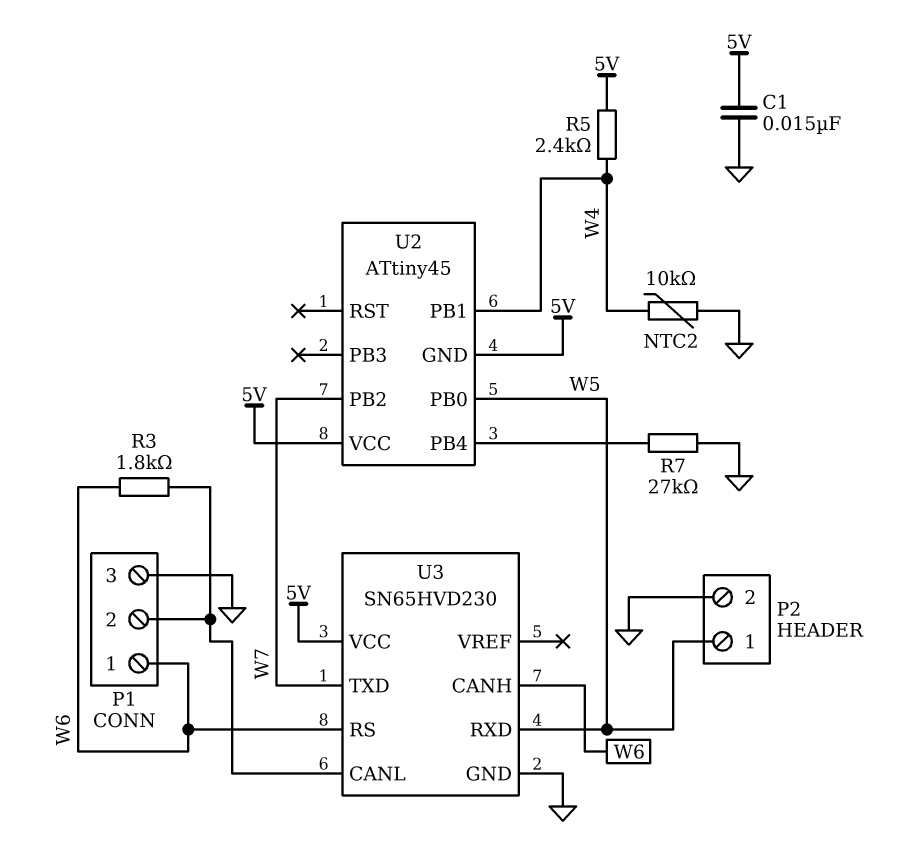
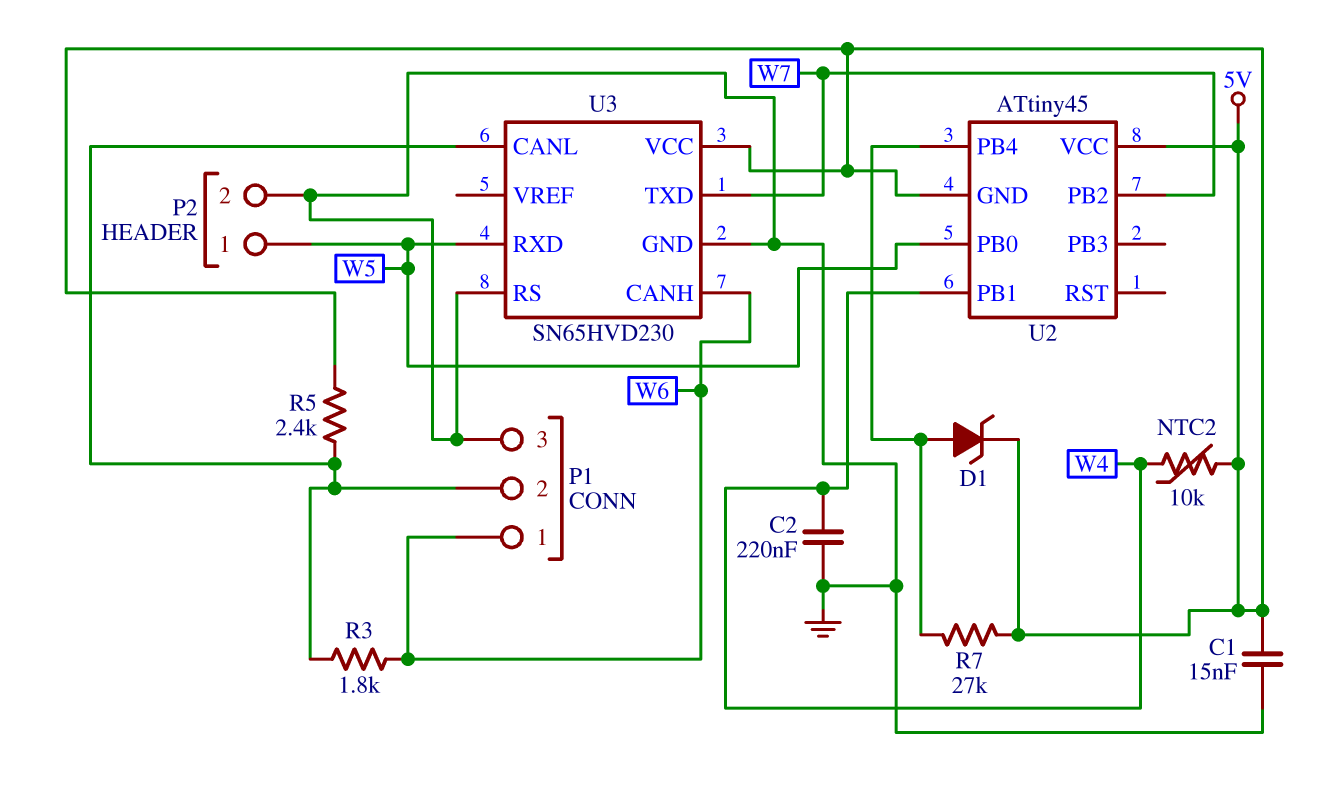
C2: none -> 220nF (GND, W4)
D1: none -> zener (A U2/PB4, K 5V)
NTC2: 10k (GND, W4) -> 10k (5V, W4)
R5: 2.4k (5V, W4) -> 2.4k (5V, P1/2)
R7: 27k (GND, U2/PB4) -> 27k (5V, U2/PB4)
U3 pin RS: W6 -> GND

